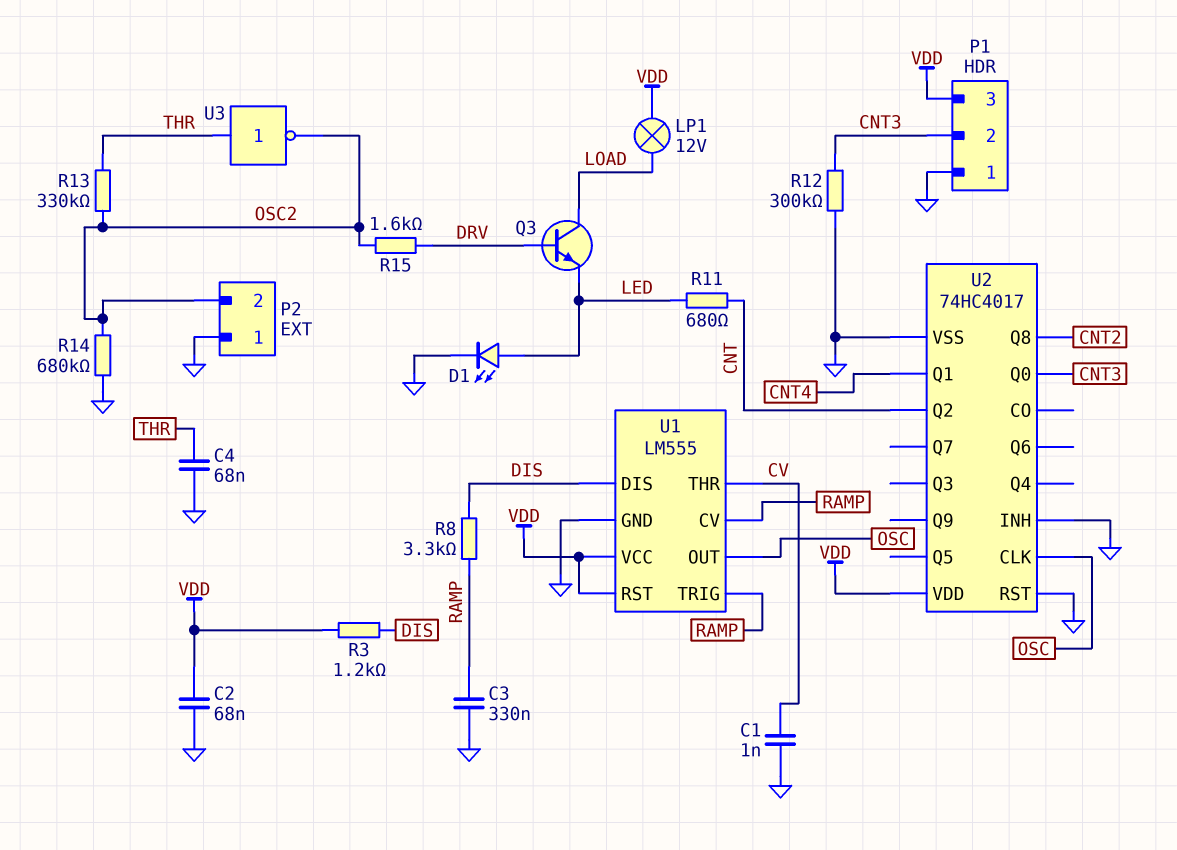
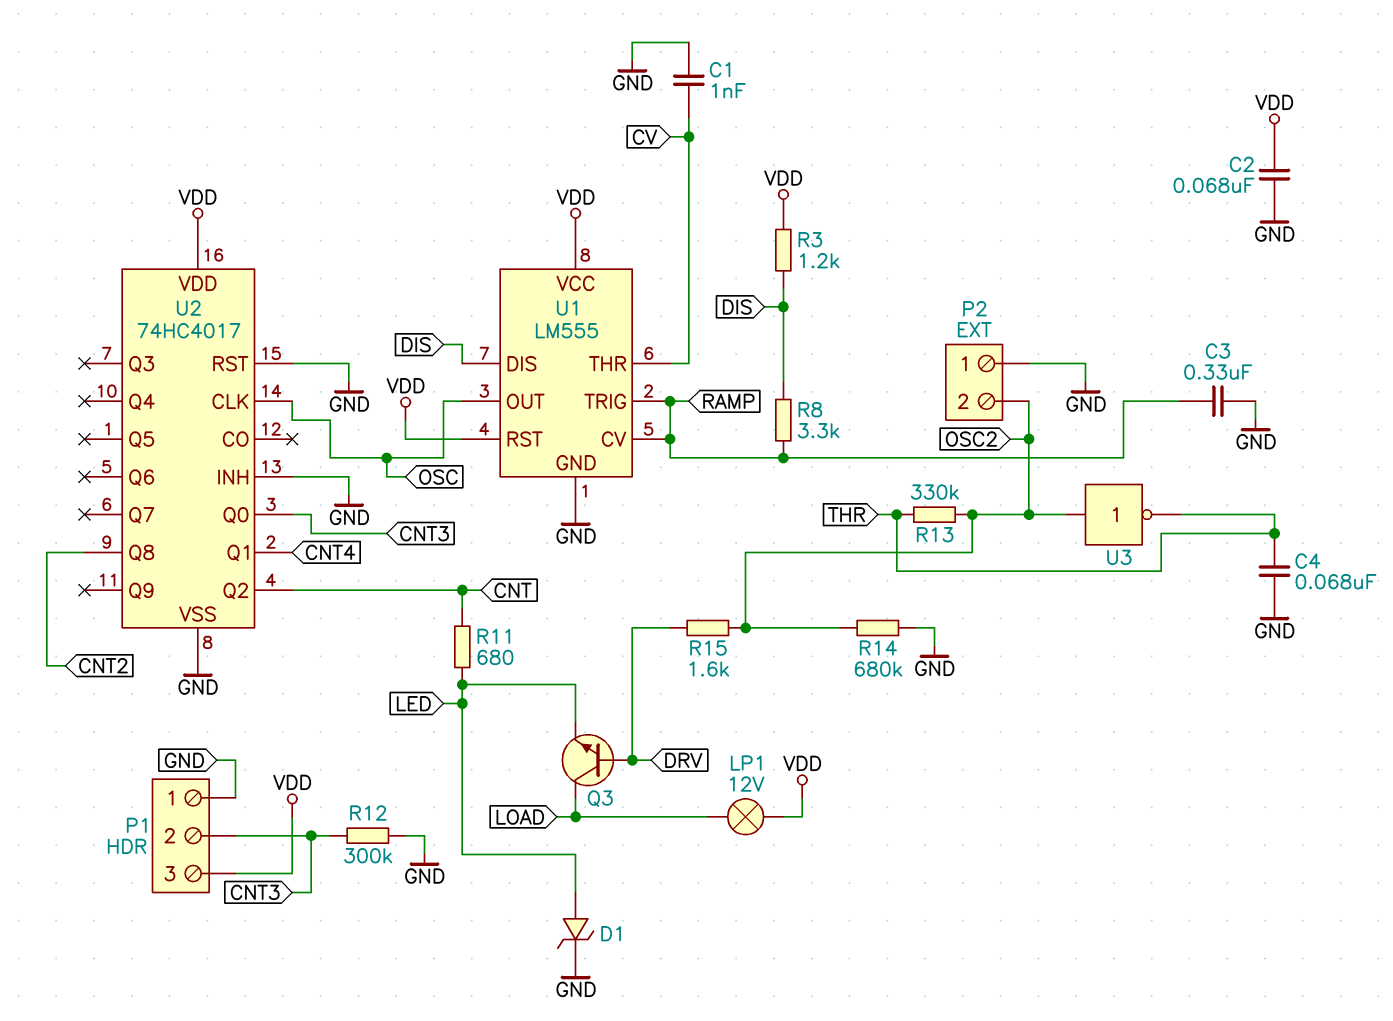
D1: LED (A LED, K GND) -> zener (A LED, K GND)
U3: NOT (in THR, out OSC2) -> NOT (in OSC2, out THR)

